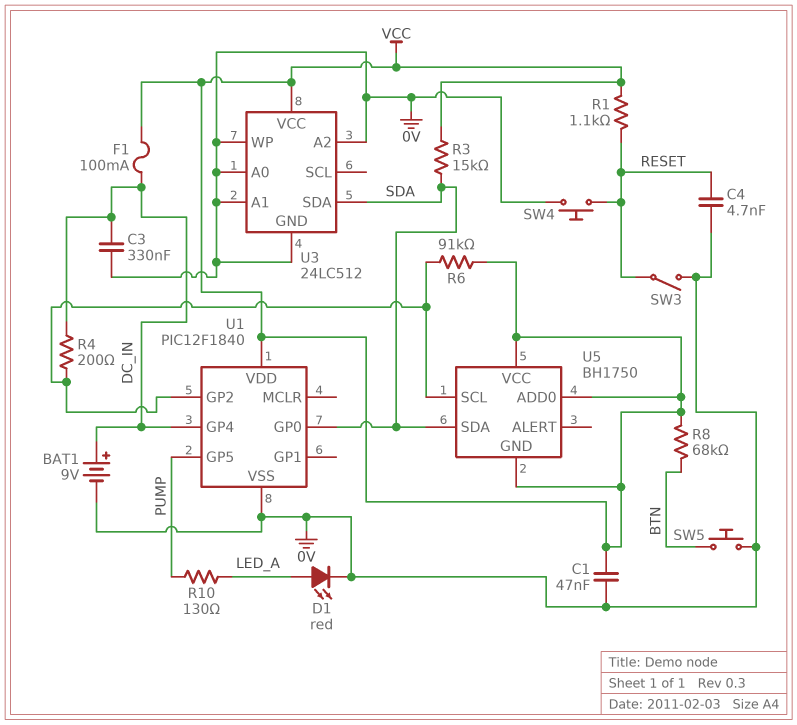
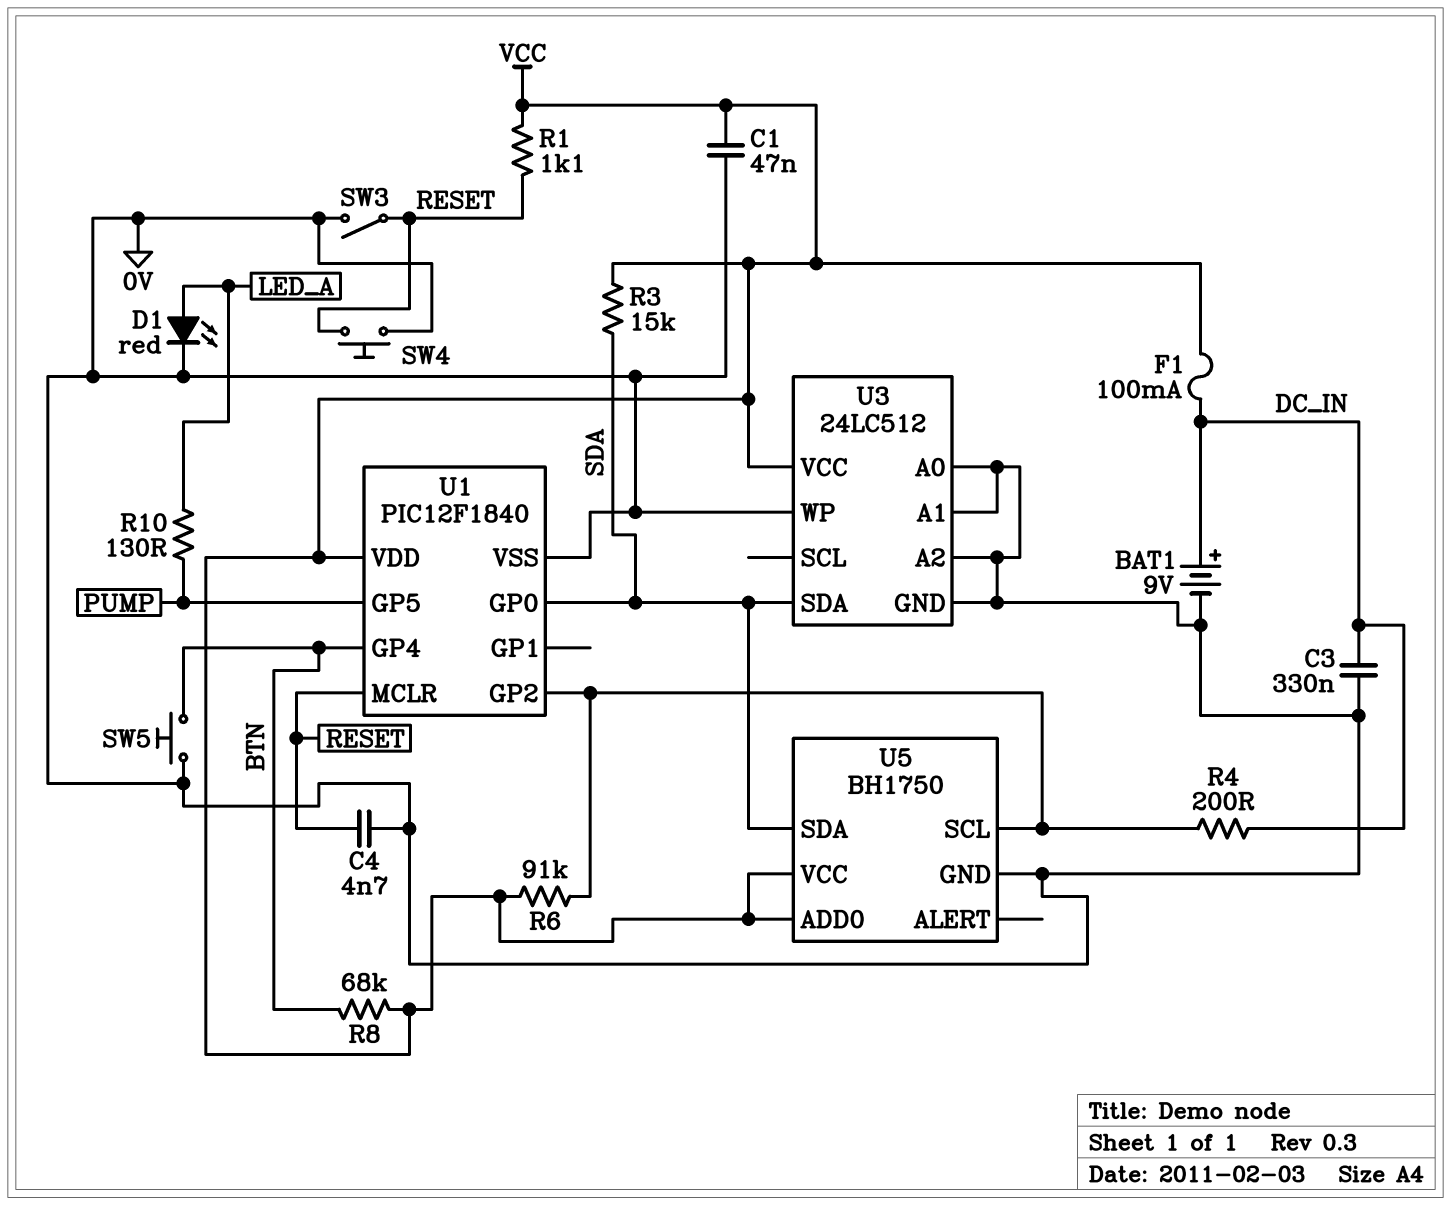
U1 pin GP4: DC_IN -> BTN
U1 pin MCLR: none -> RESET
U5 pin GND: VCC -> 0V

